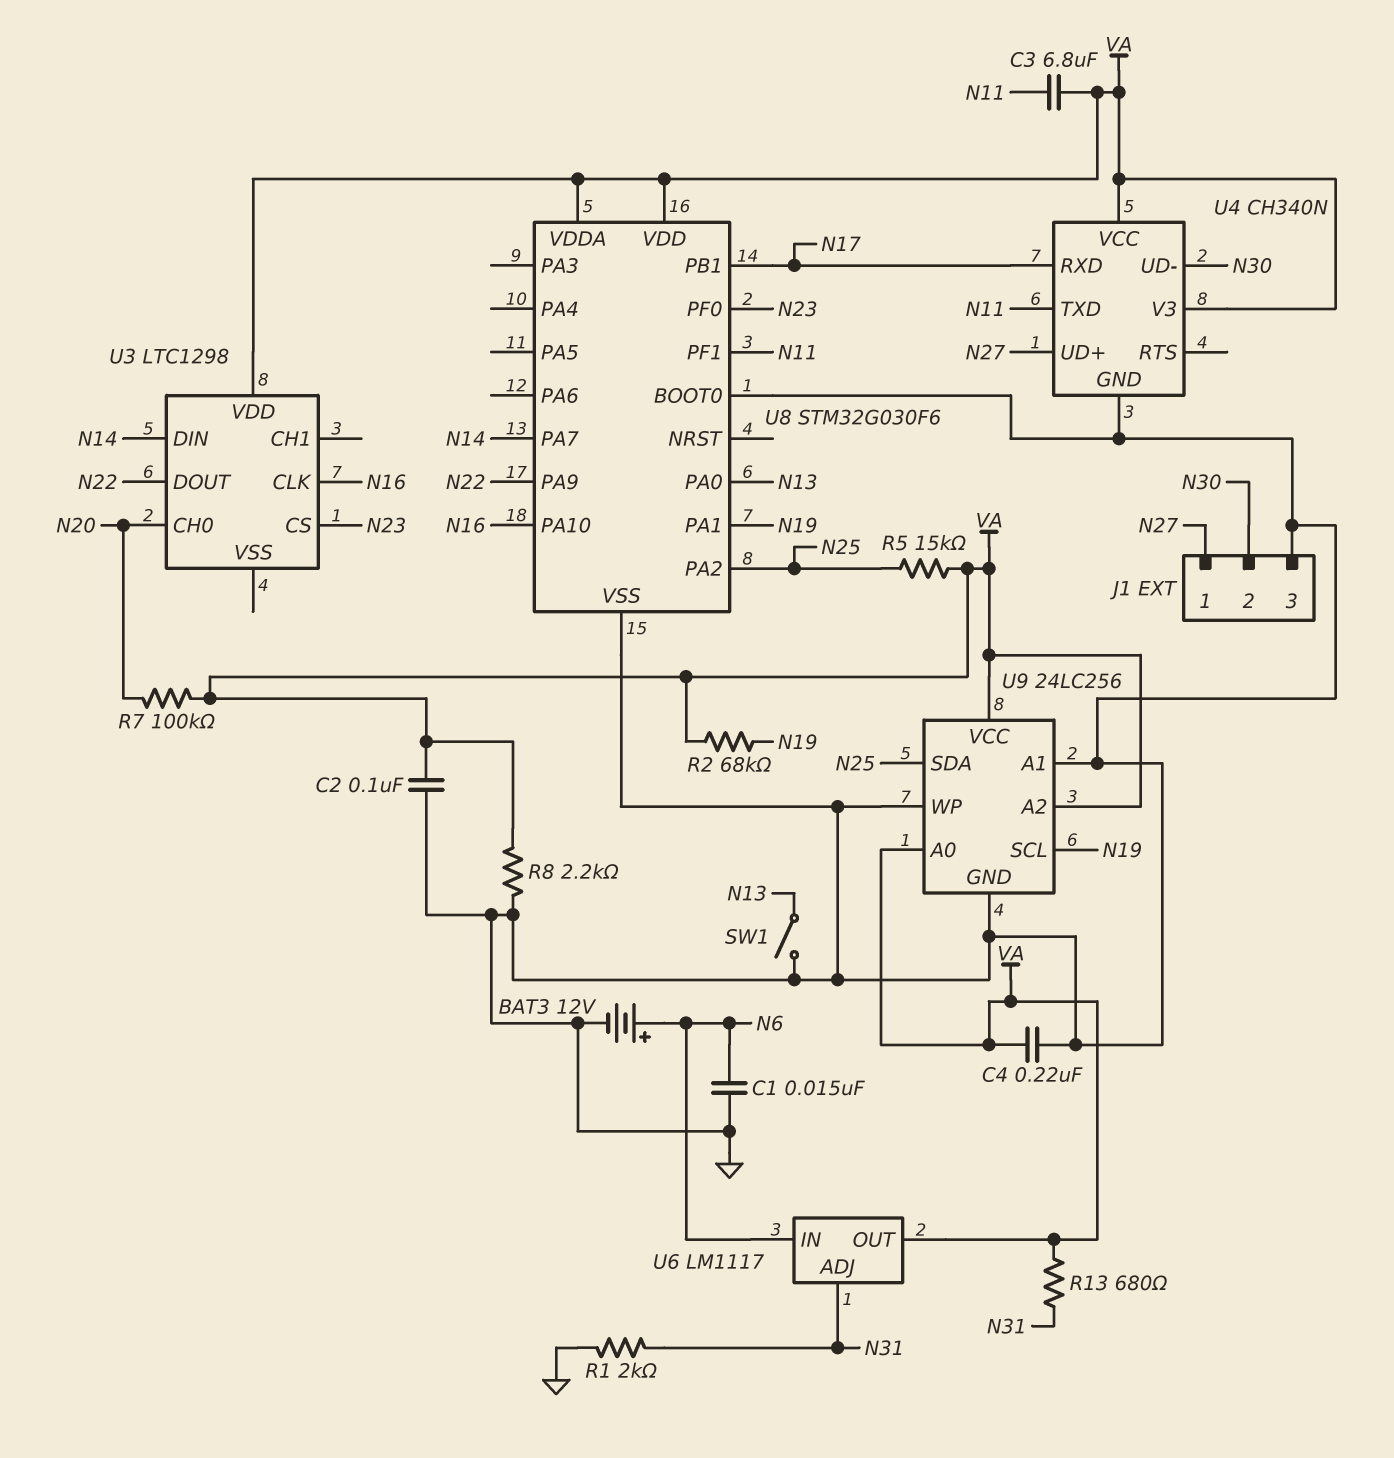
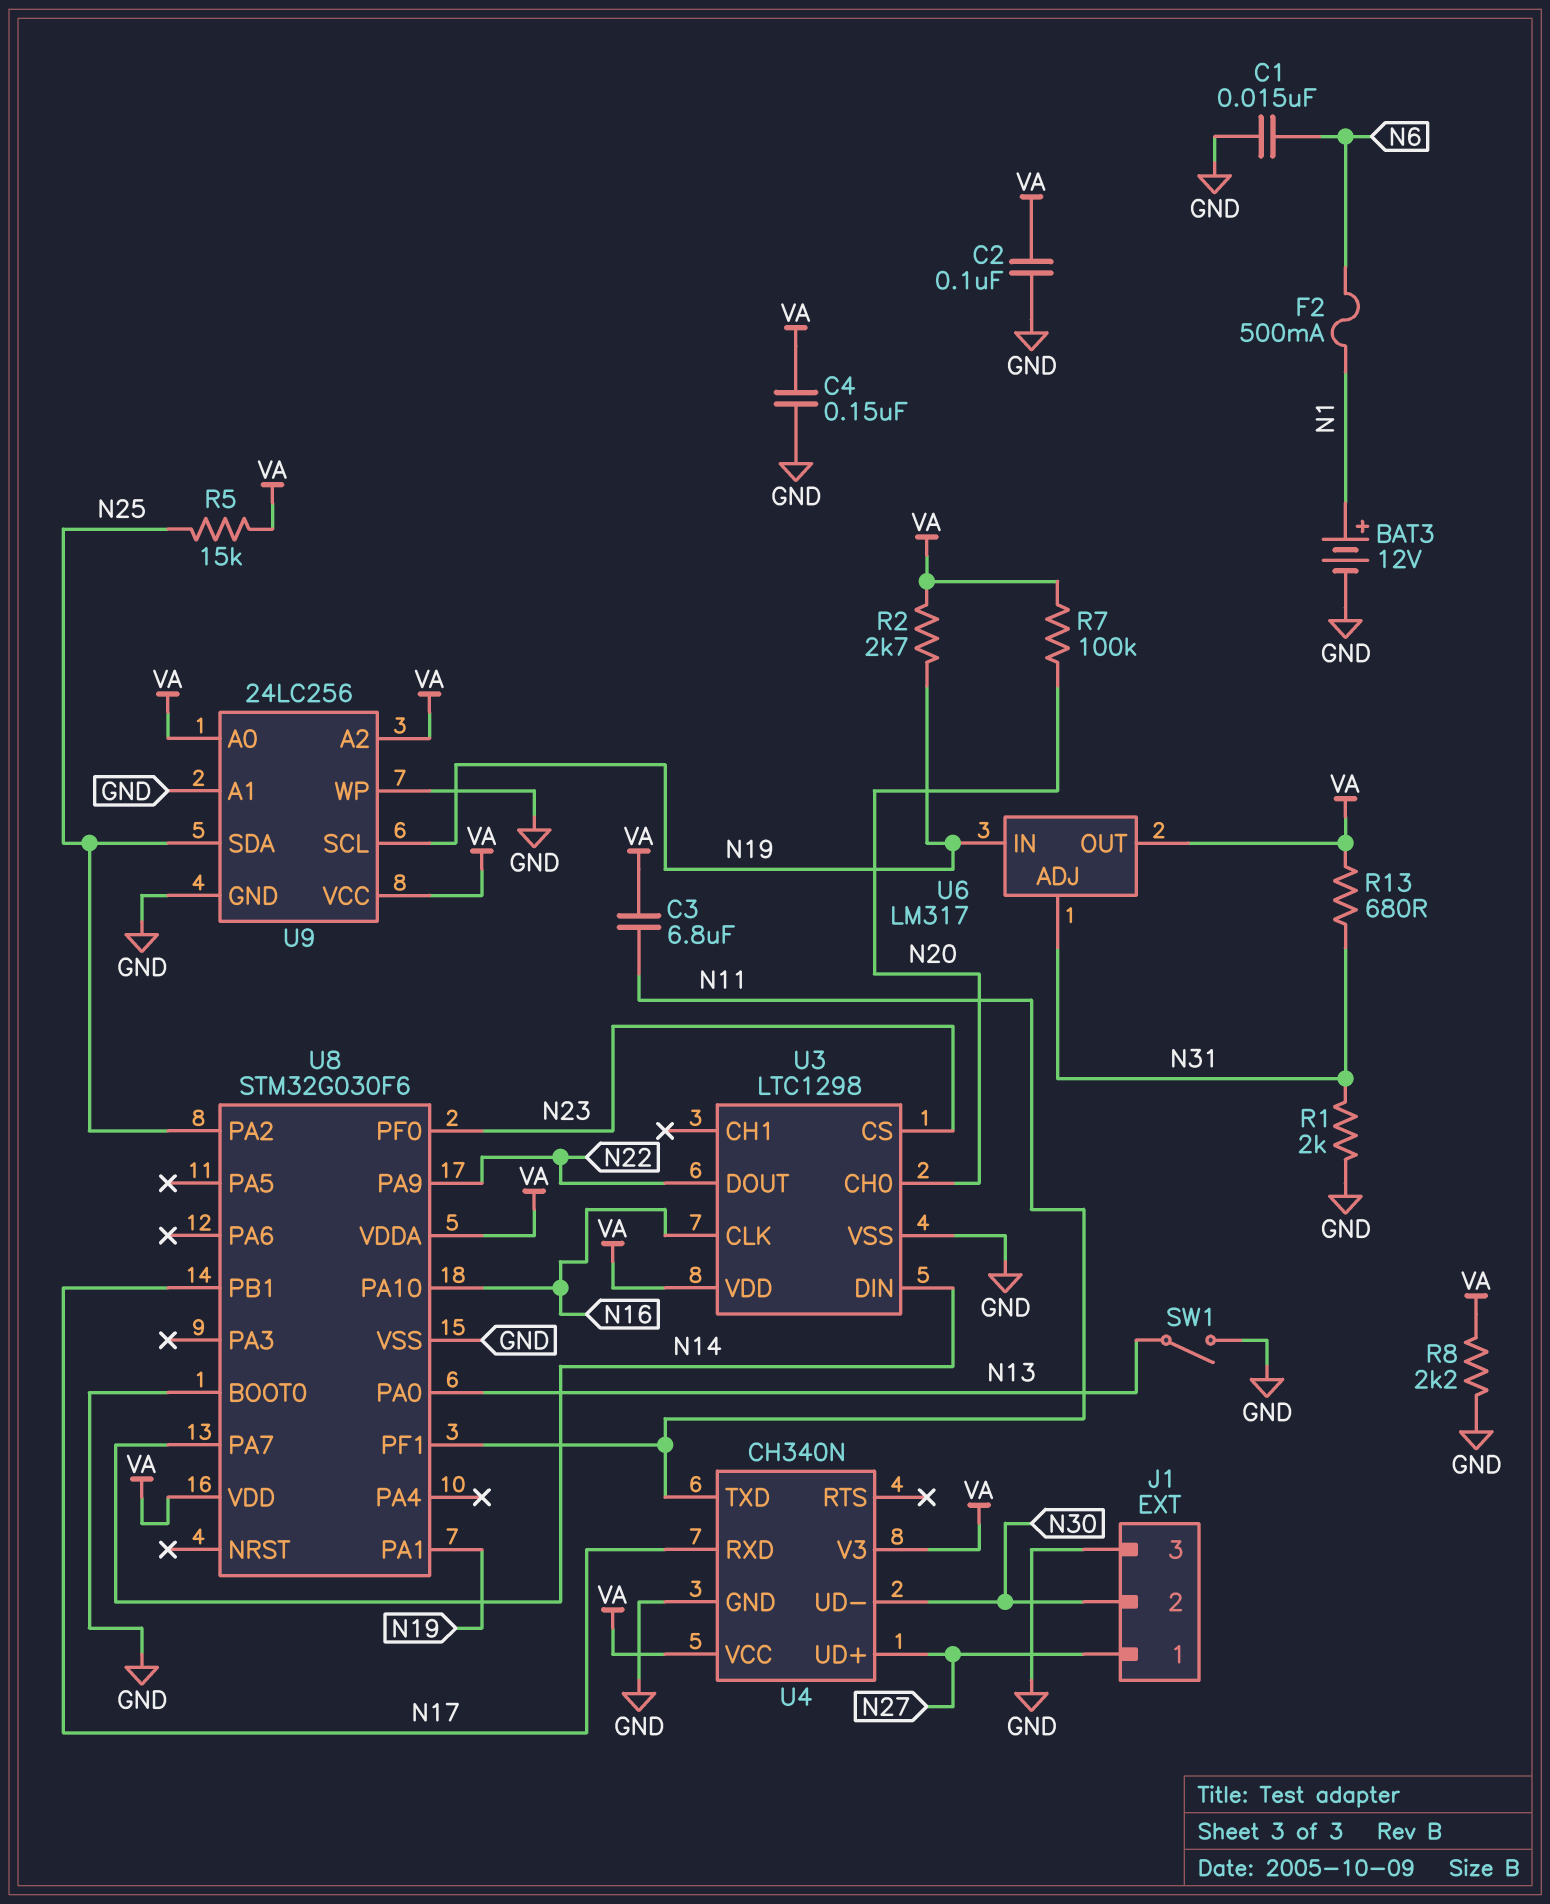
BAT3: 12V (plus N6, minus GND) -> 12V (plus N1, minus GND)
C4: 220nF (GND, VA) -> 150nF (GND, VA)
F2: none -> 500mA (N1, N6)
R2: 68k (N19, VA) -> 2.7k (N19, VA)
U3 pin VSS: none -> GND
U6: LM1117 -> LM317
U6 pin IN: N6 -> N19

